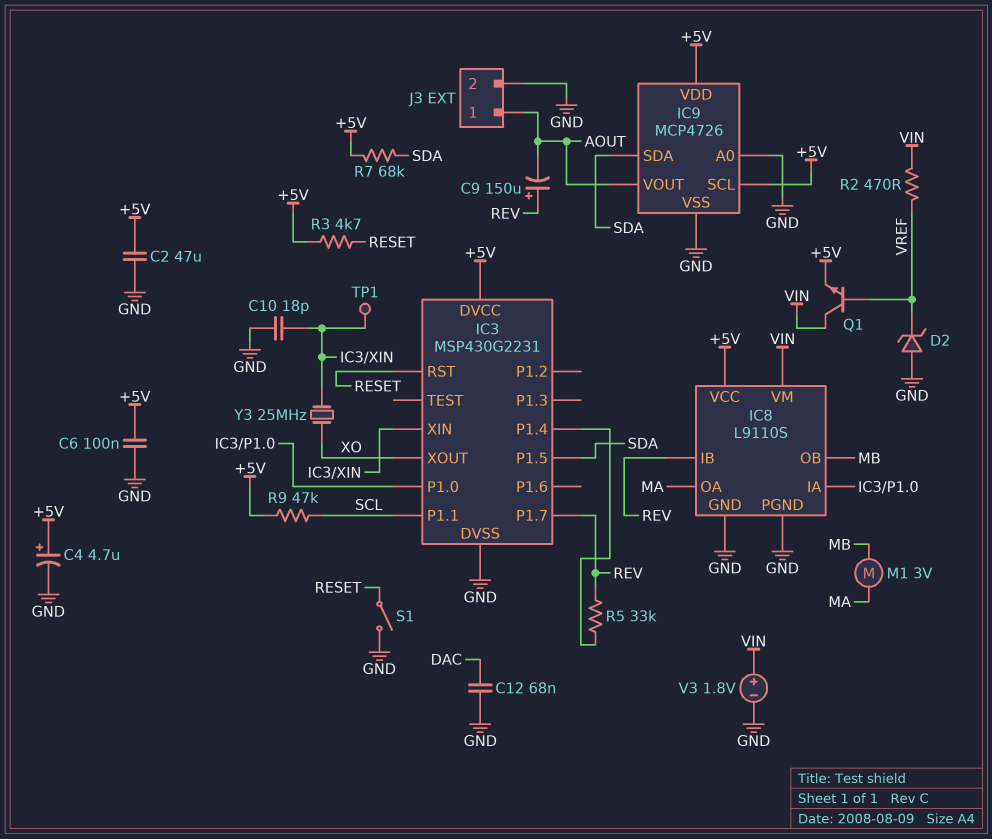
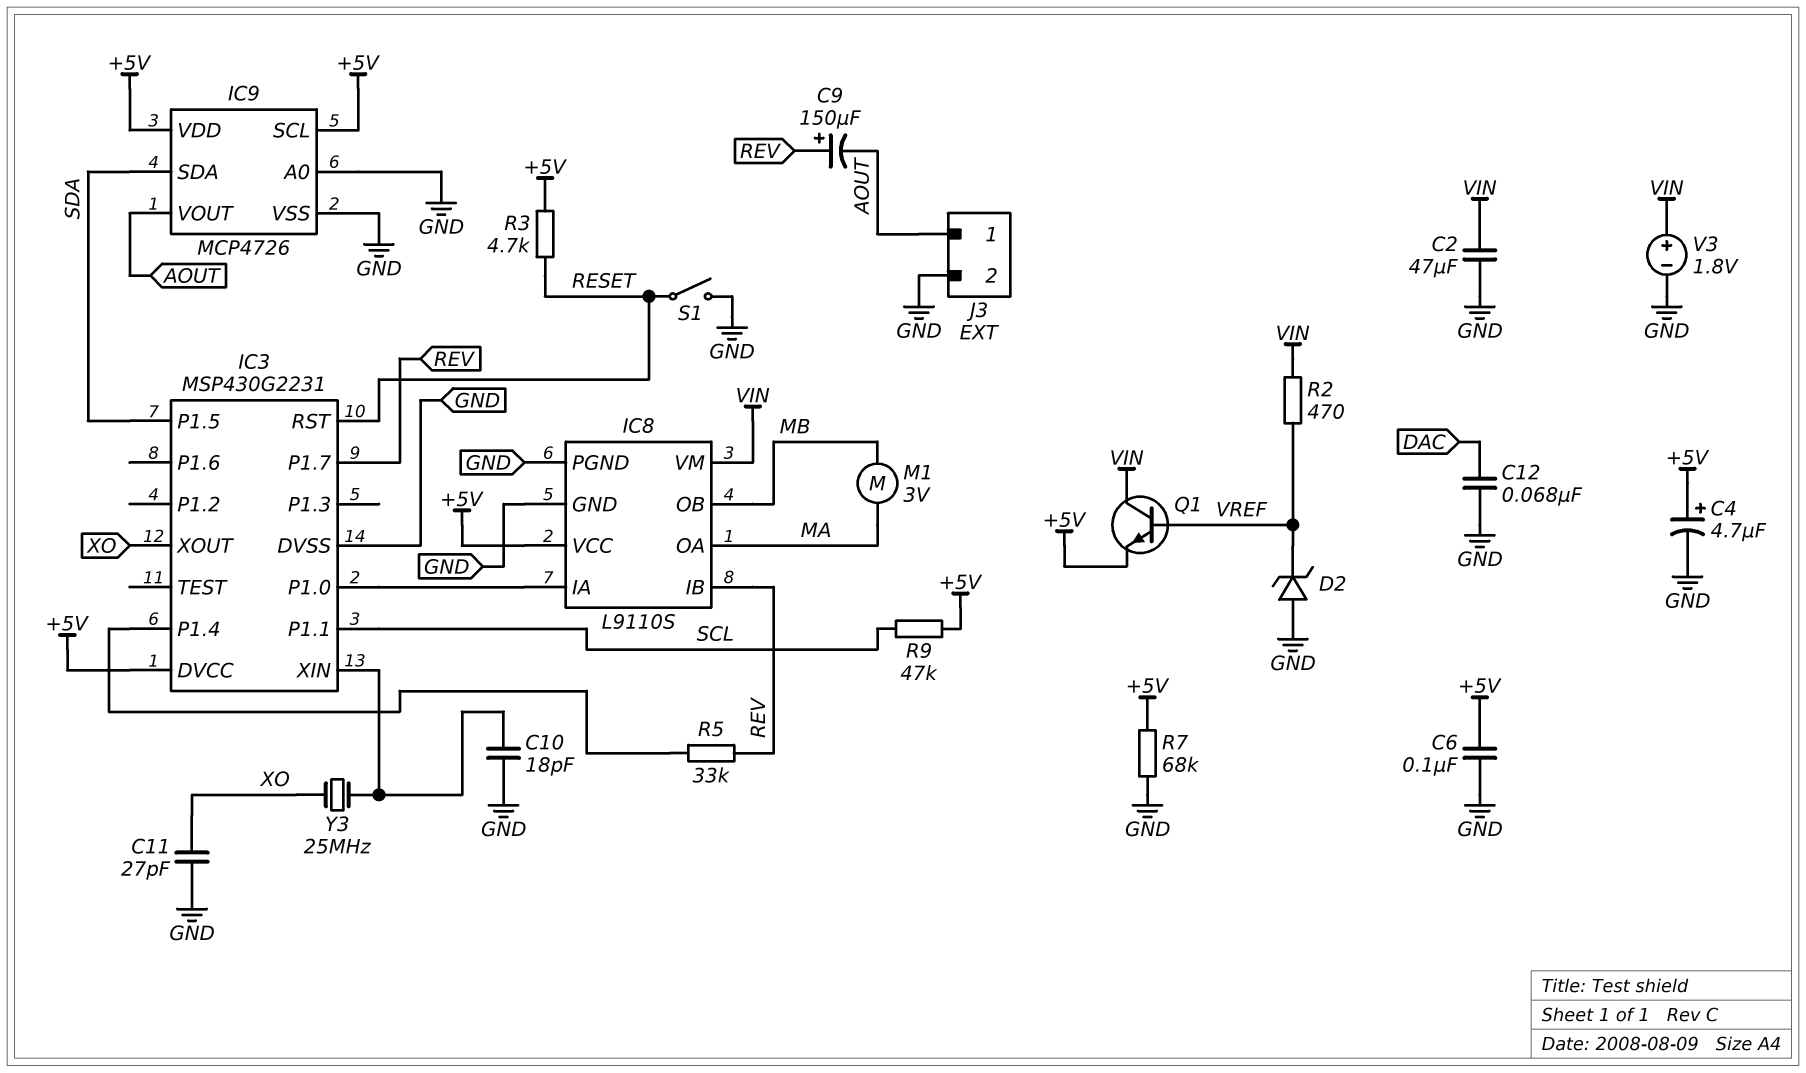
C2: 47uF (+5V, GND) -> 47uF (GND, VIN)
C11: none -> 27pF (GND, XO)
R7: 68k (+5V, SDA) -> 68k (+5V, GND)
TP1: test point (IC3/XIN) -> none

